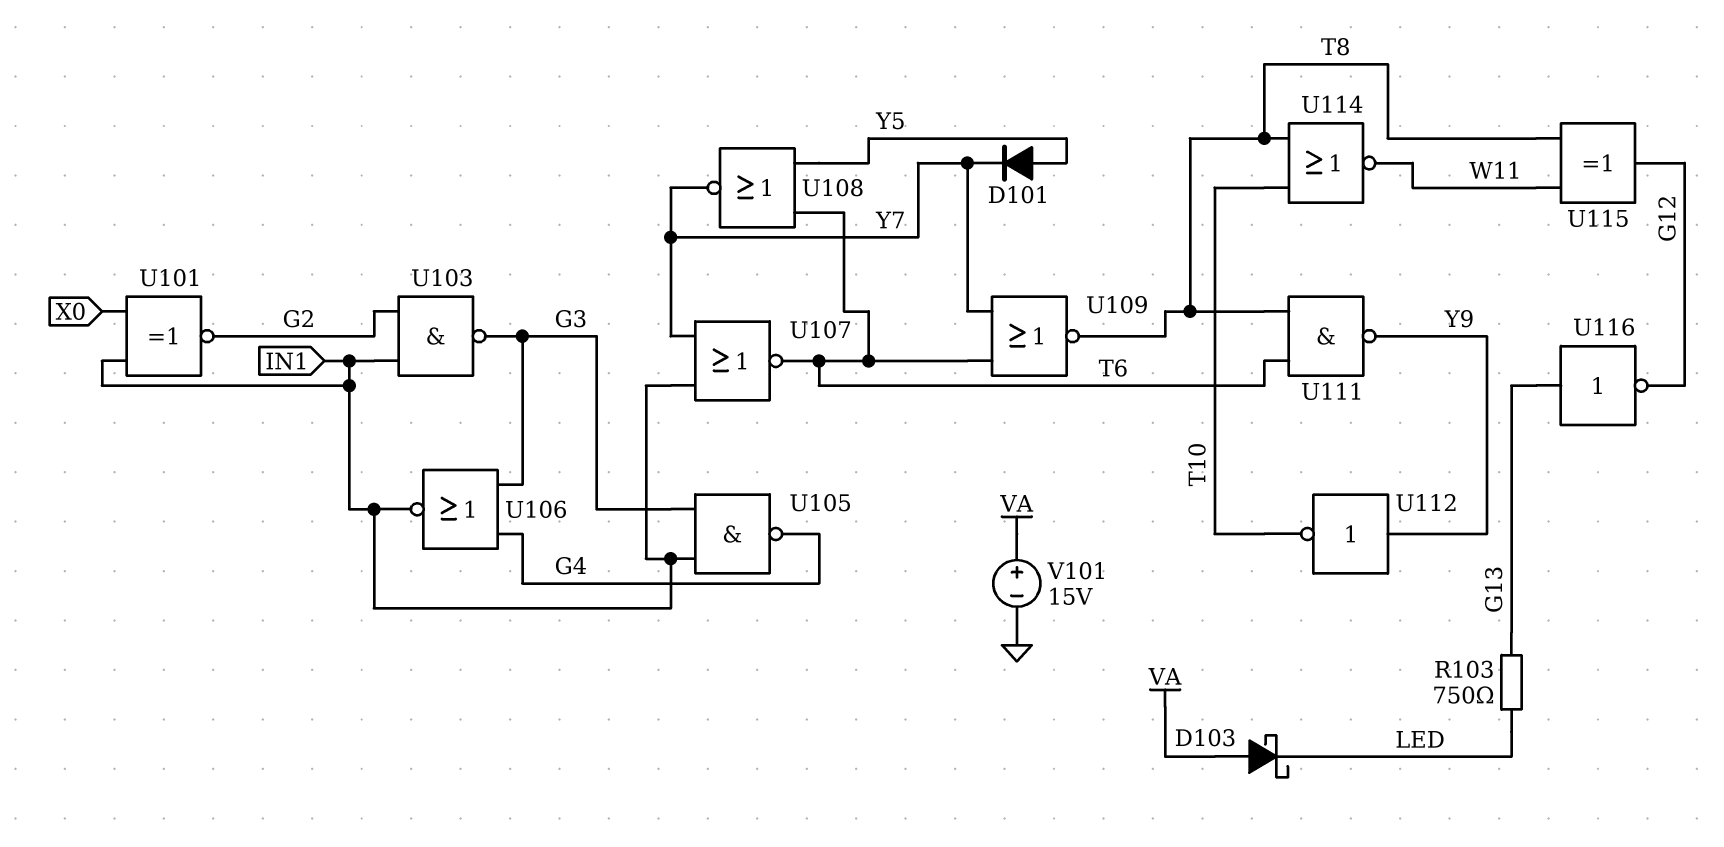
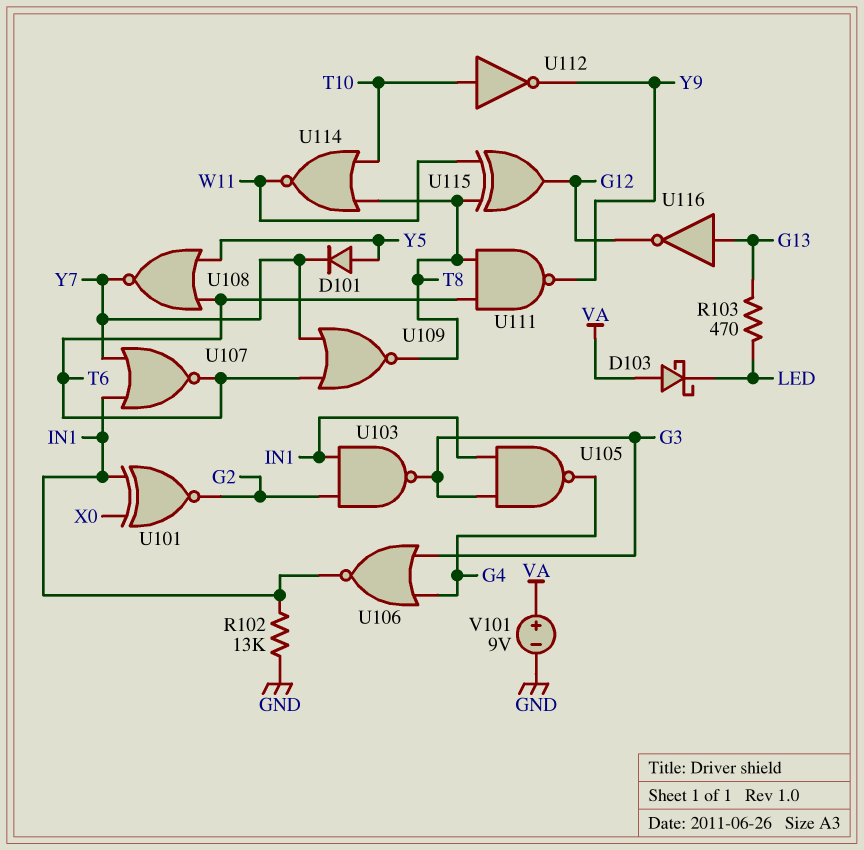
R102: none -> 13k (GND, IN1)
R103: 750 (G13, LED) -> 470 (G13, LED)
U112: NOT (in Y9, out T10) -> NOT (in T10, out Y9)
V101: 15V (plus VA, minus GND) -> 9V (plus VA, minus GND)

